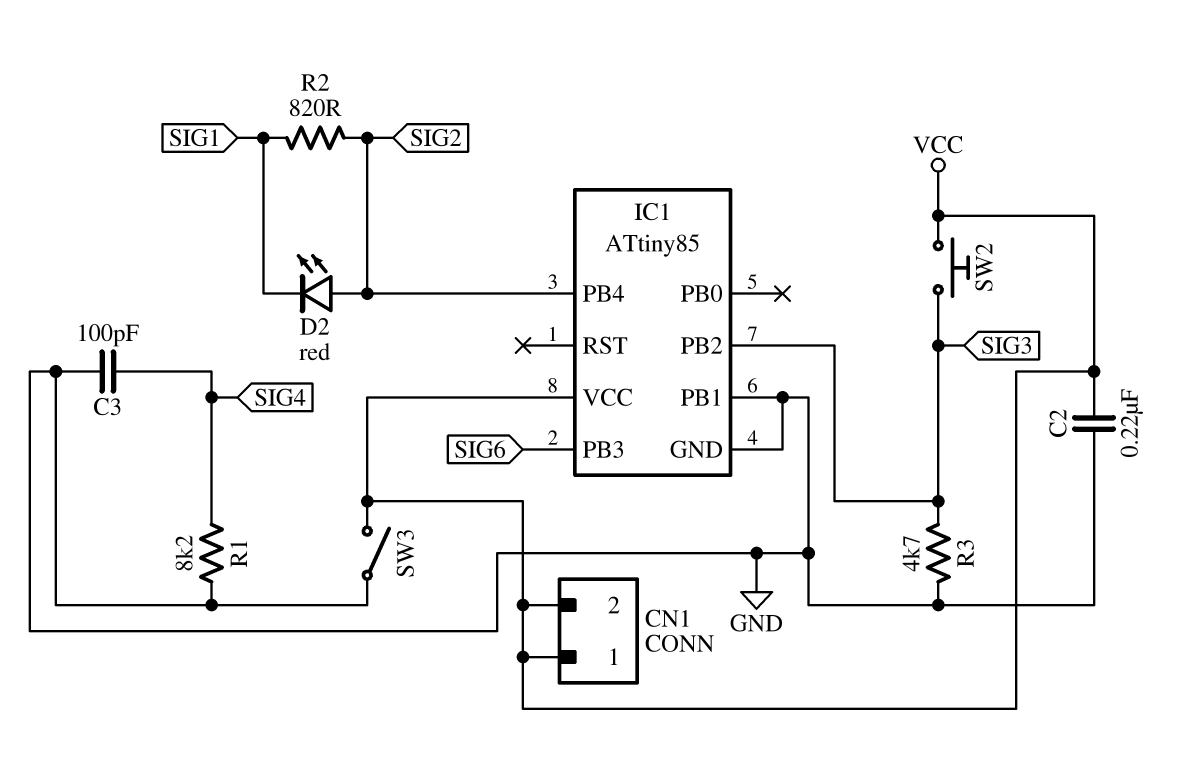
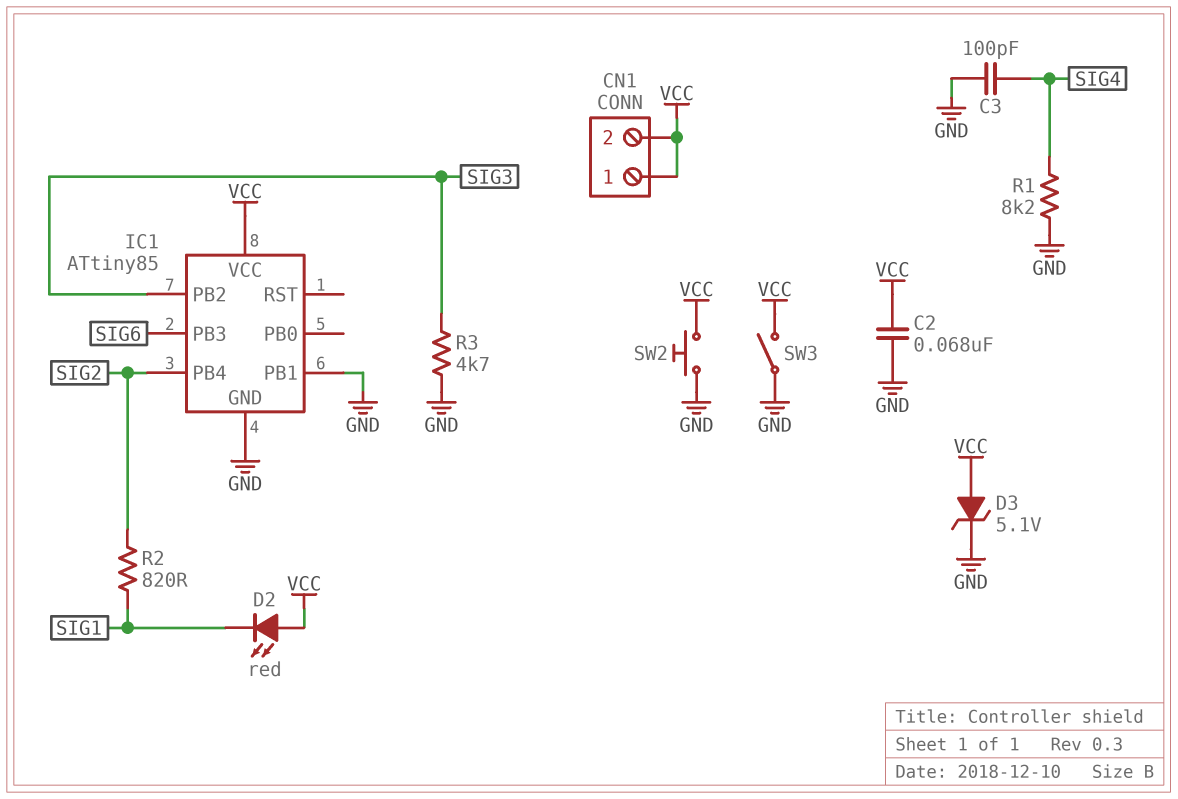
C2: 220nF (GND, VCC) -> 68nF (GND, VCC)
D2: LED red (A SIG2, K SIG1) -> LED red (A VCC, K SIG1)
D3: none -> zener 5.1V (A VCC, K GND)
SW2: button (SIG3, VCC) -> button (GND, VCC)

